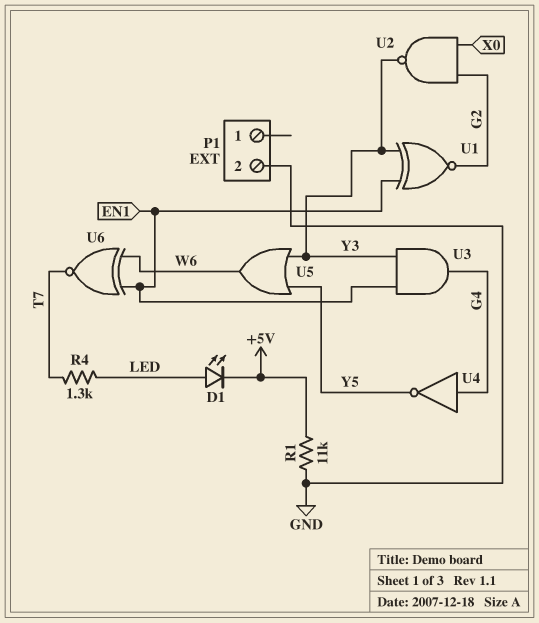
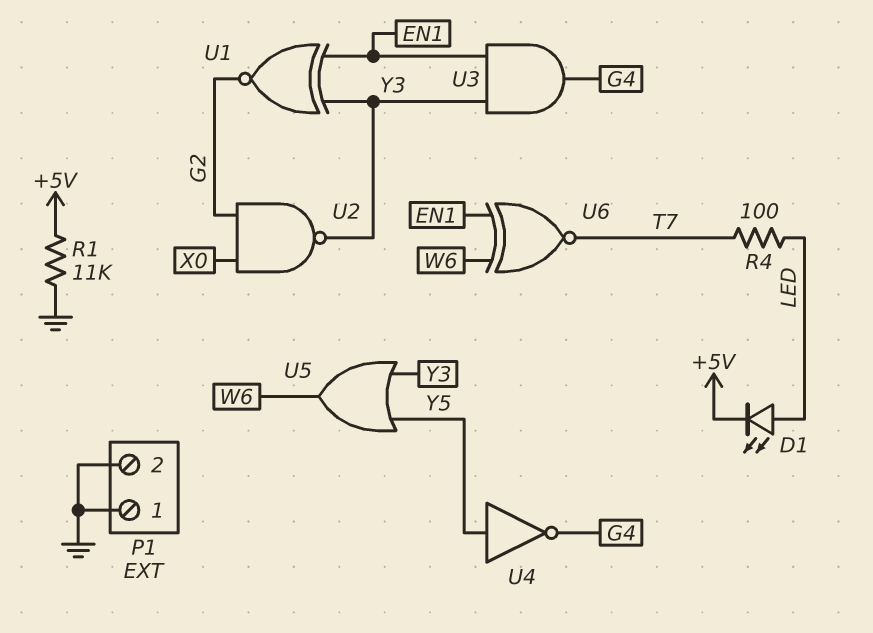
P1 pin 1: none -> GND
R4: 1.3k (LED, T7) -> 100 (LED, T7)
U4: NOT (in G4, out Y5) -> NOT (in Y5, out G4)

